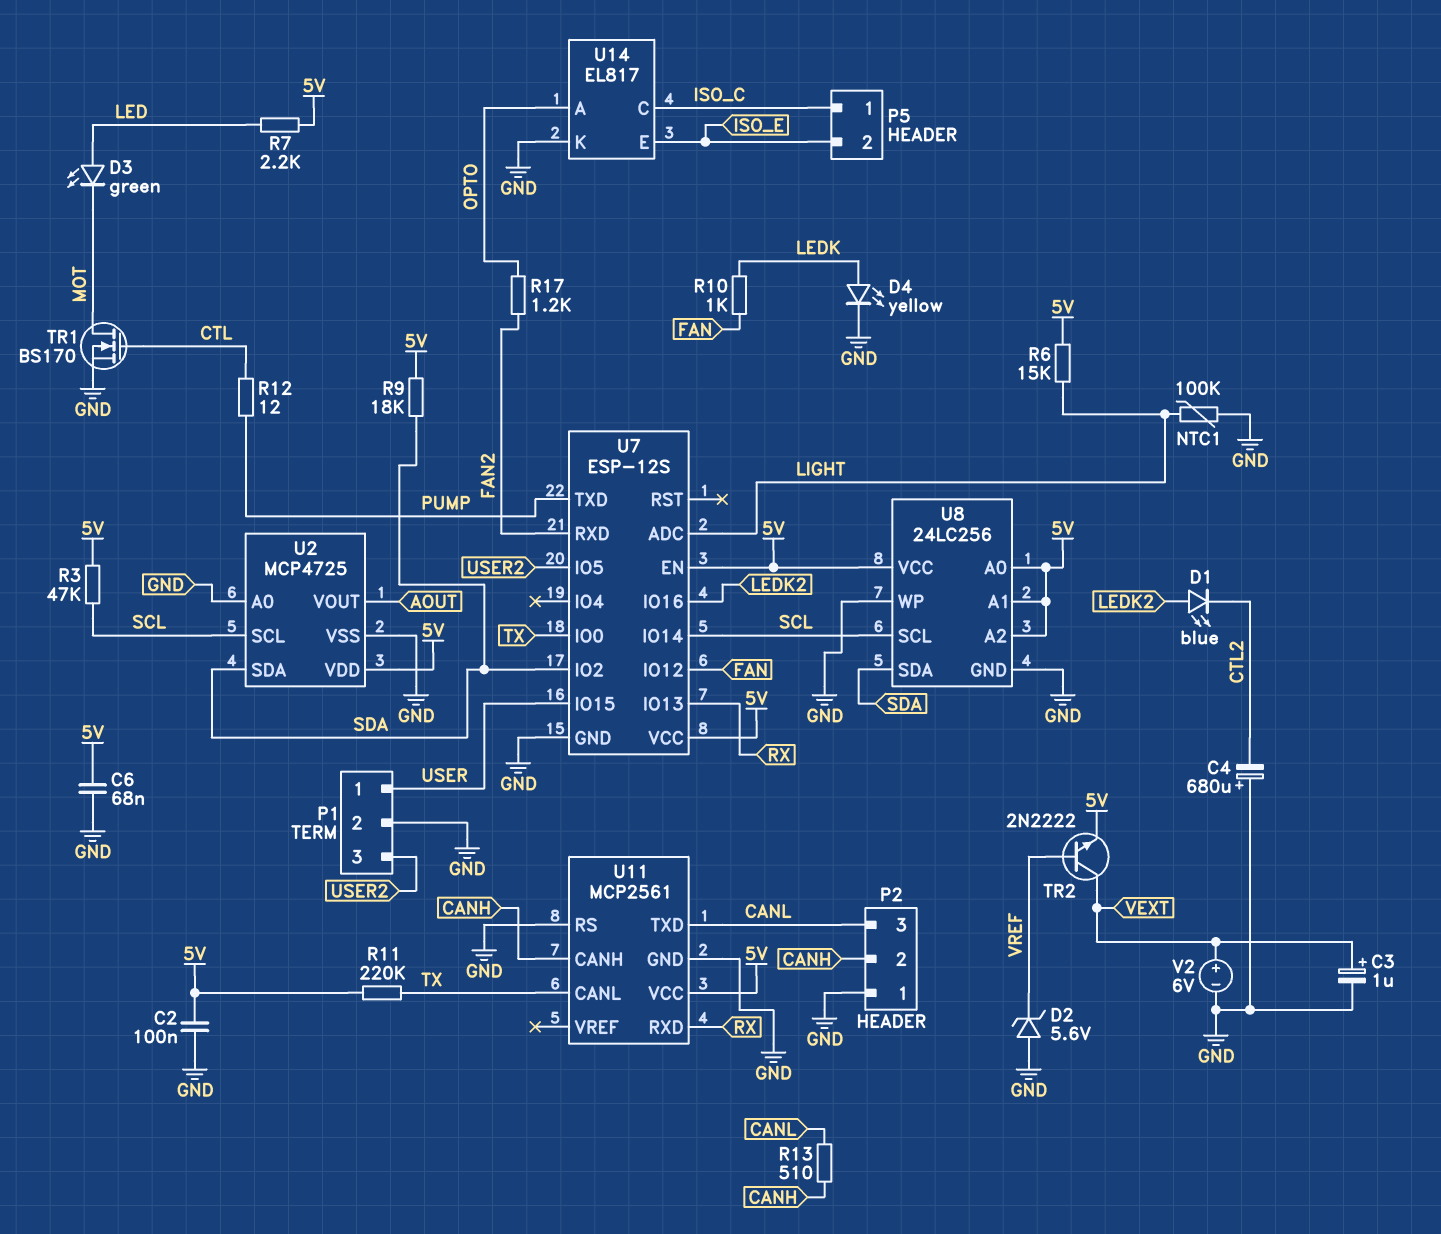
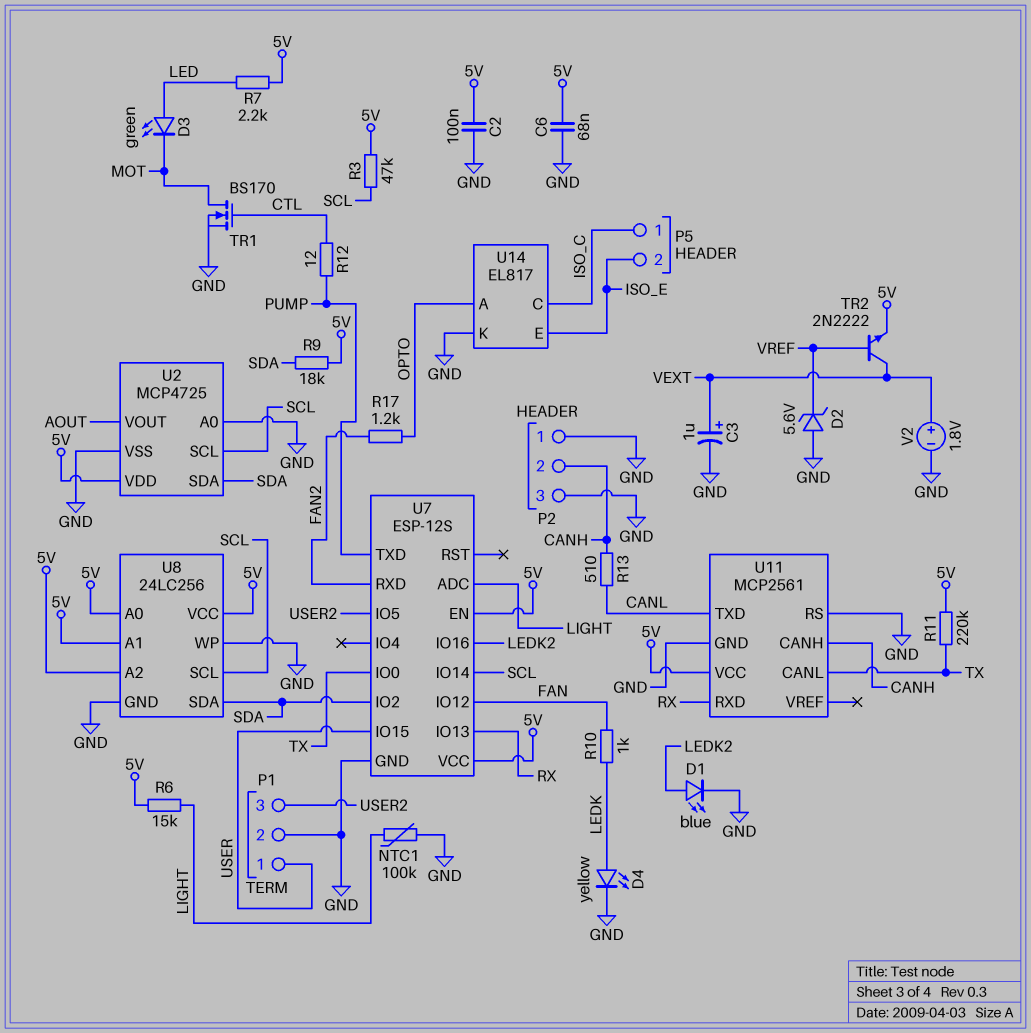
C4: 680uF (plus GND, minus CTL2) -> none
D1: LED blue (A LEDK2, K CTL2) -> LED blue (A LEDK2, K GND)
P2 pin 3: CANL -> GND
V2: 6V (plus VEXT, minus GND) -> 1.8V (plus VEXT, minus GND)

